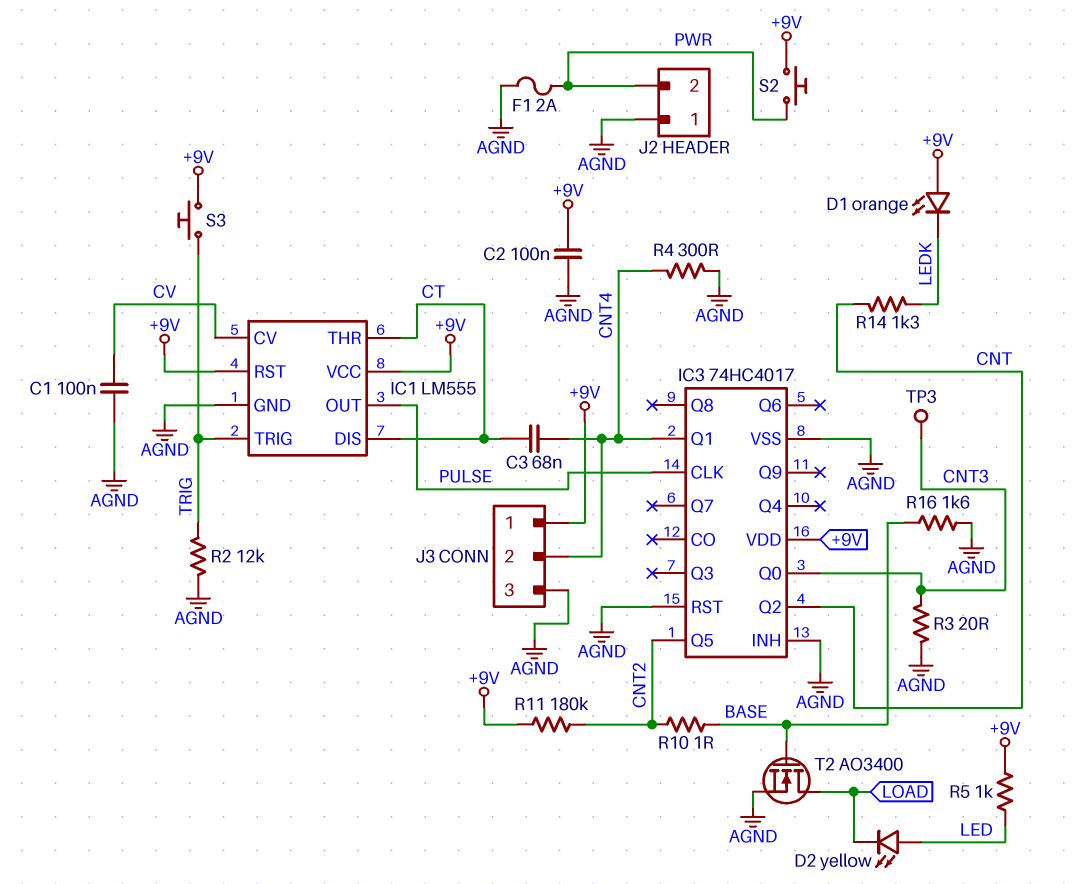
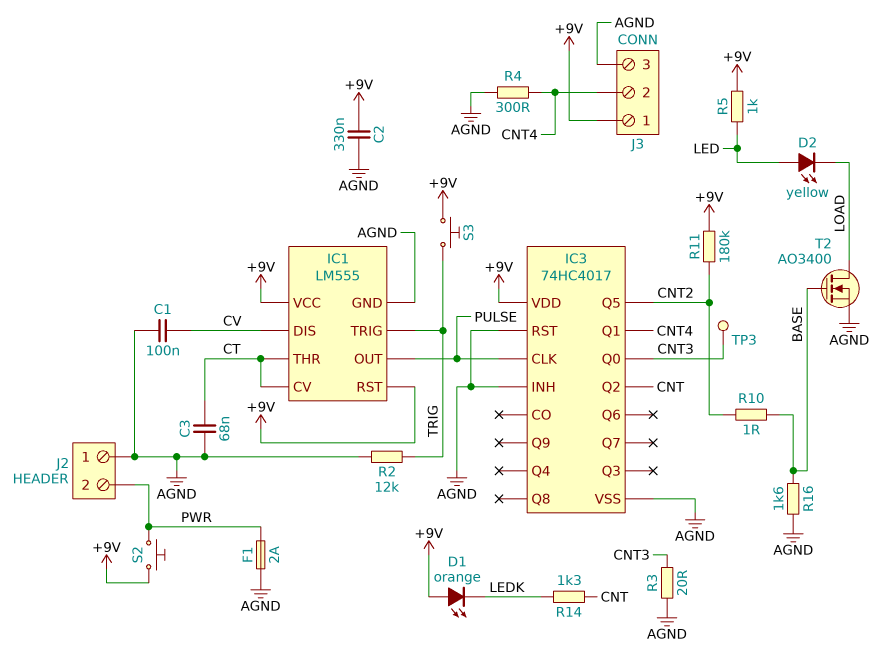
C2: 100nF (+9V, AGND) -> 330nF (+9V, AGND)
C3: 68nF (CNT4, CT) -> 68nF (AGND, CT)
IC1 pin CV: CV -> CT
IC1 pin DIS: CT -> CV

